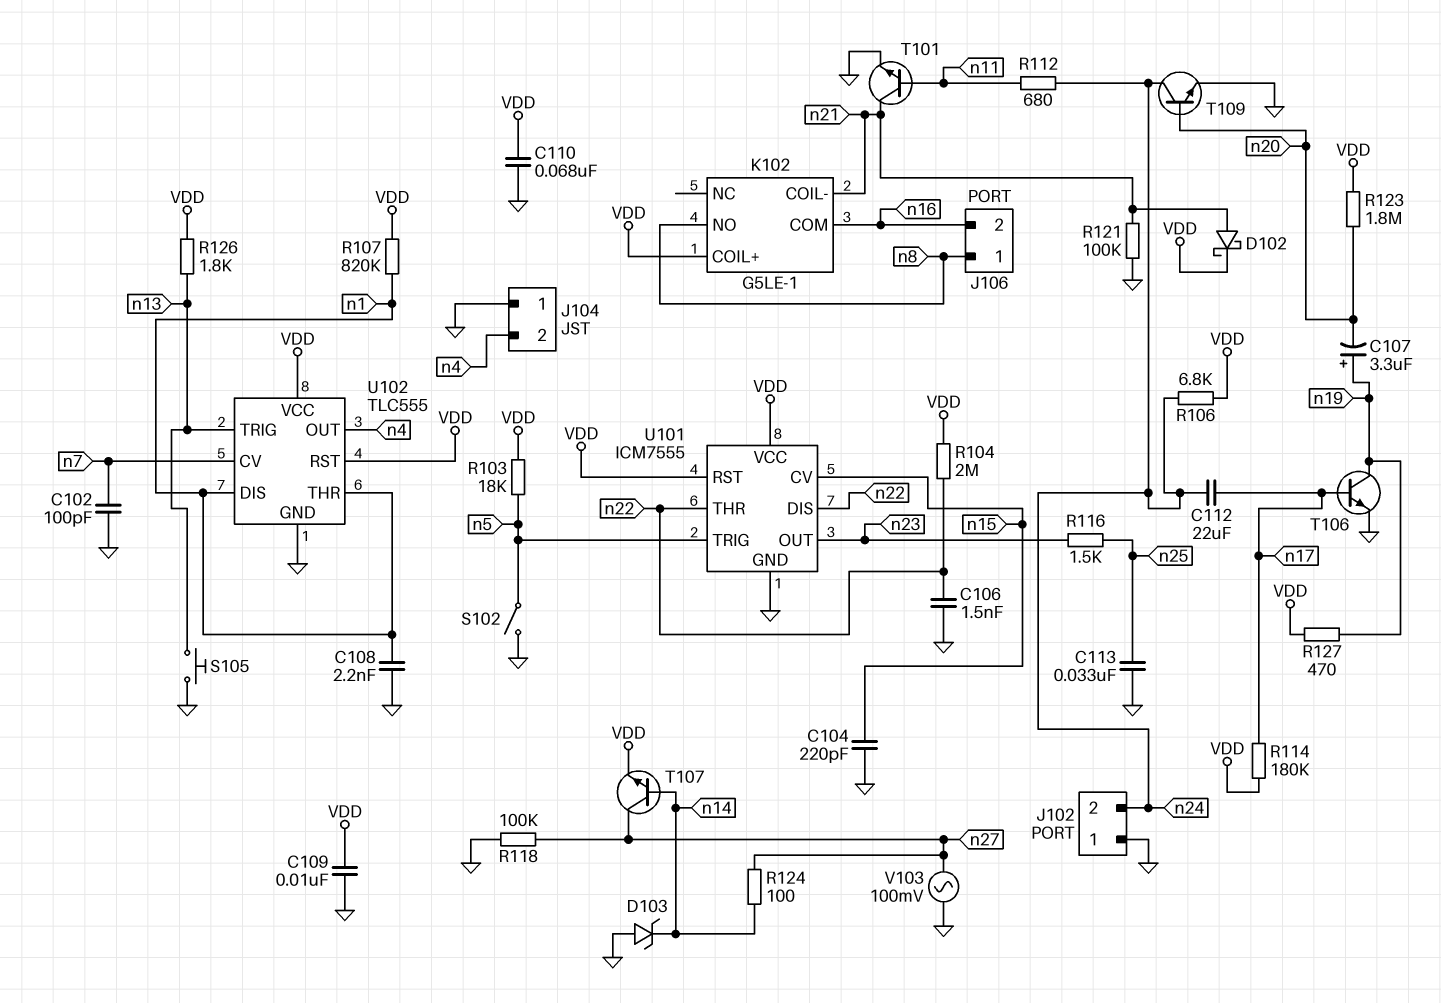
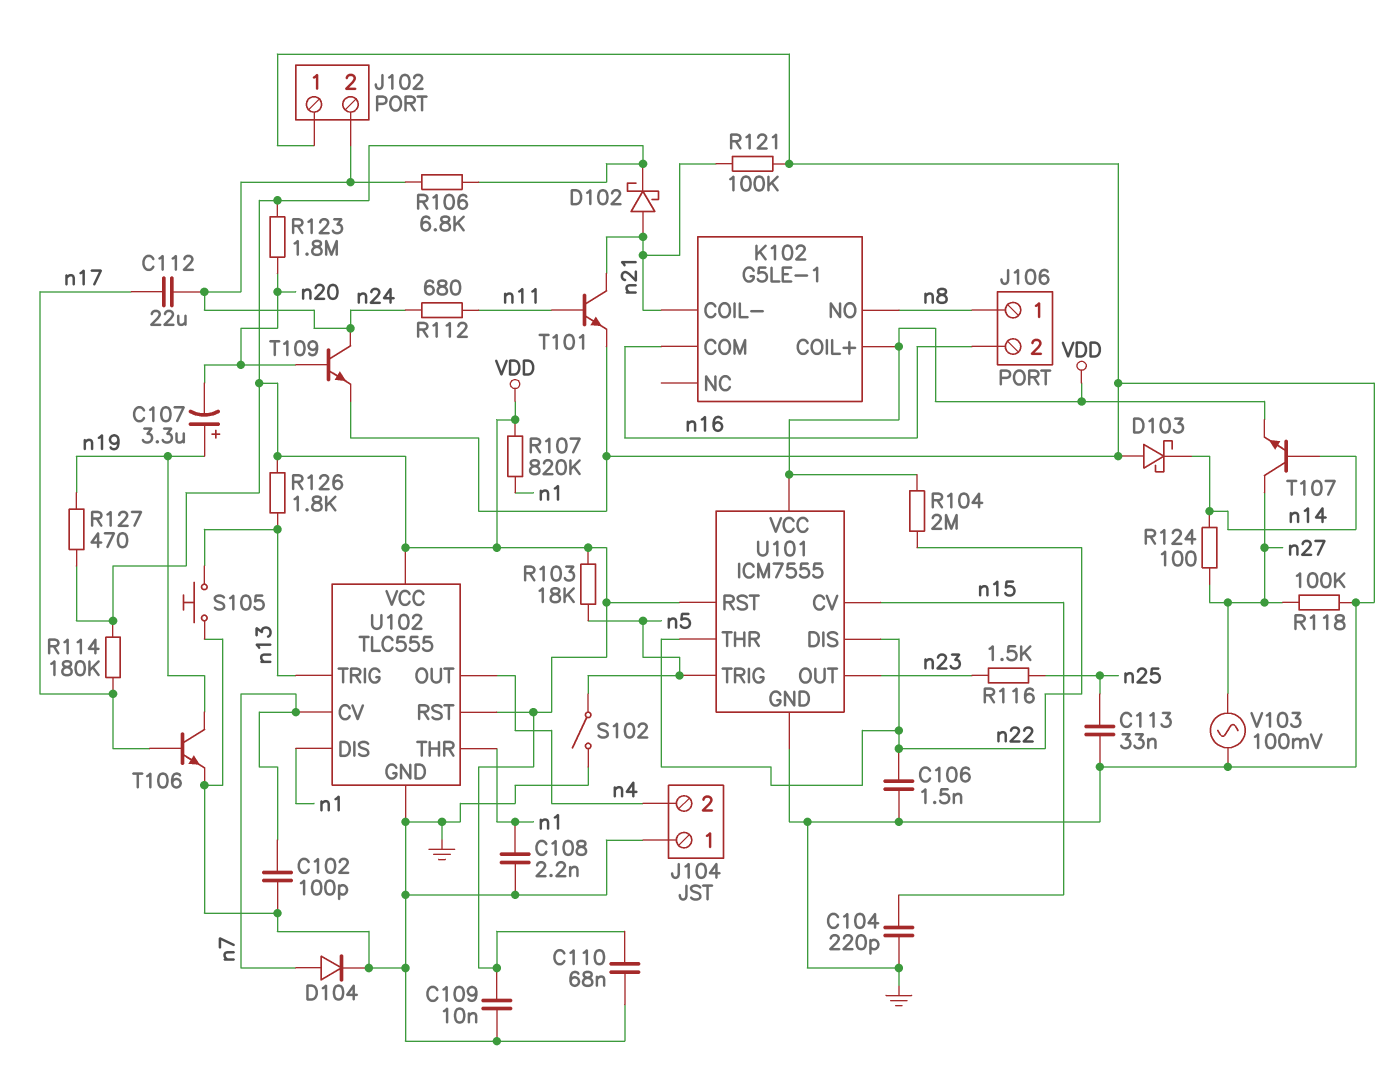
D103: zener (A GND, K n14) -> schottky (A GND, K n14)
D104: none -> diode (A n7, K GND)

